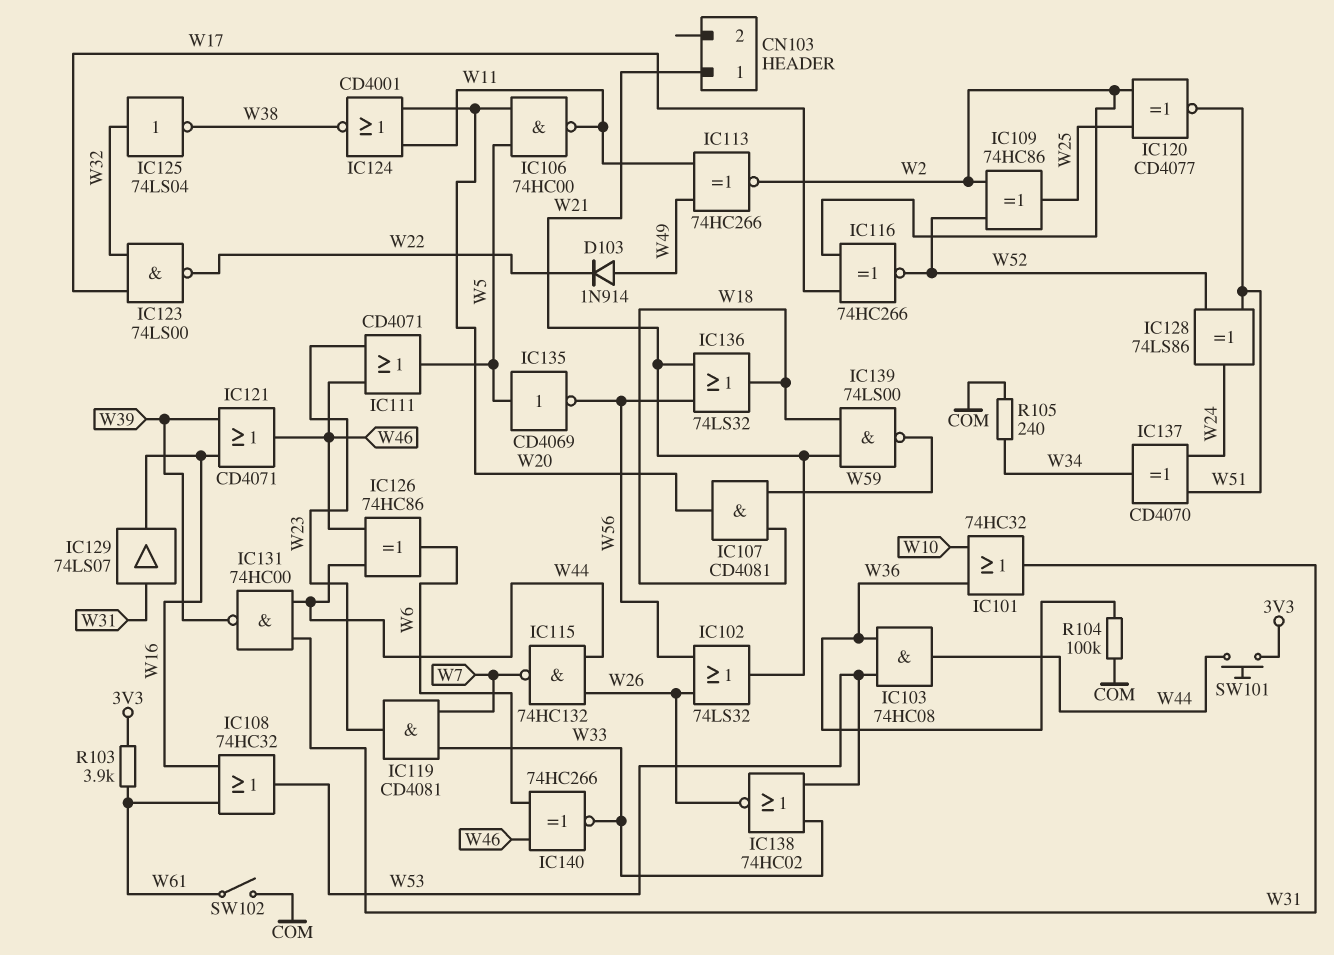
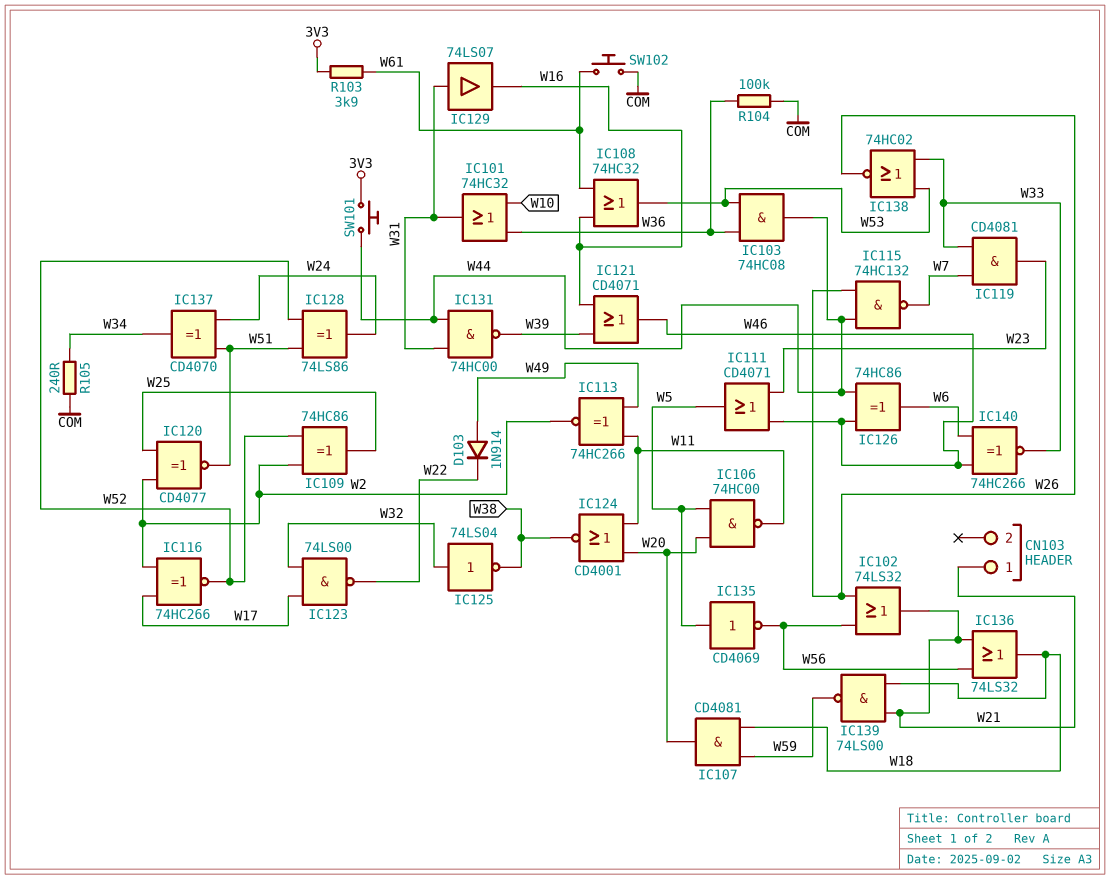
SW102: switch (COM, W61) -> button (COM, W61)

